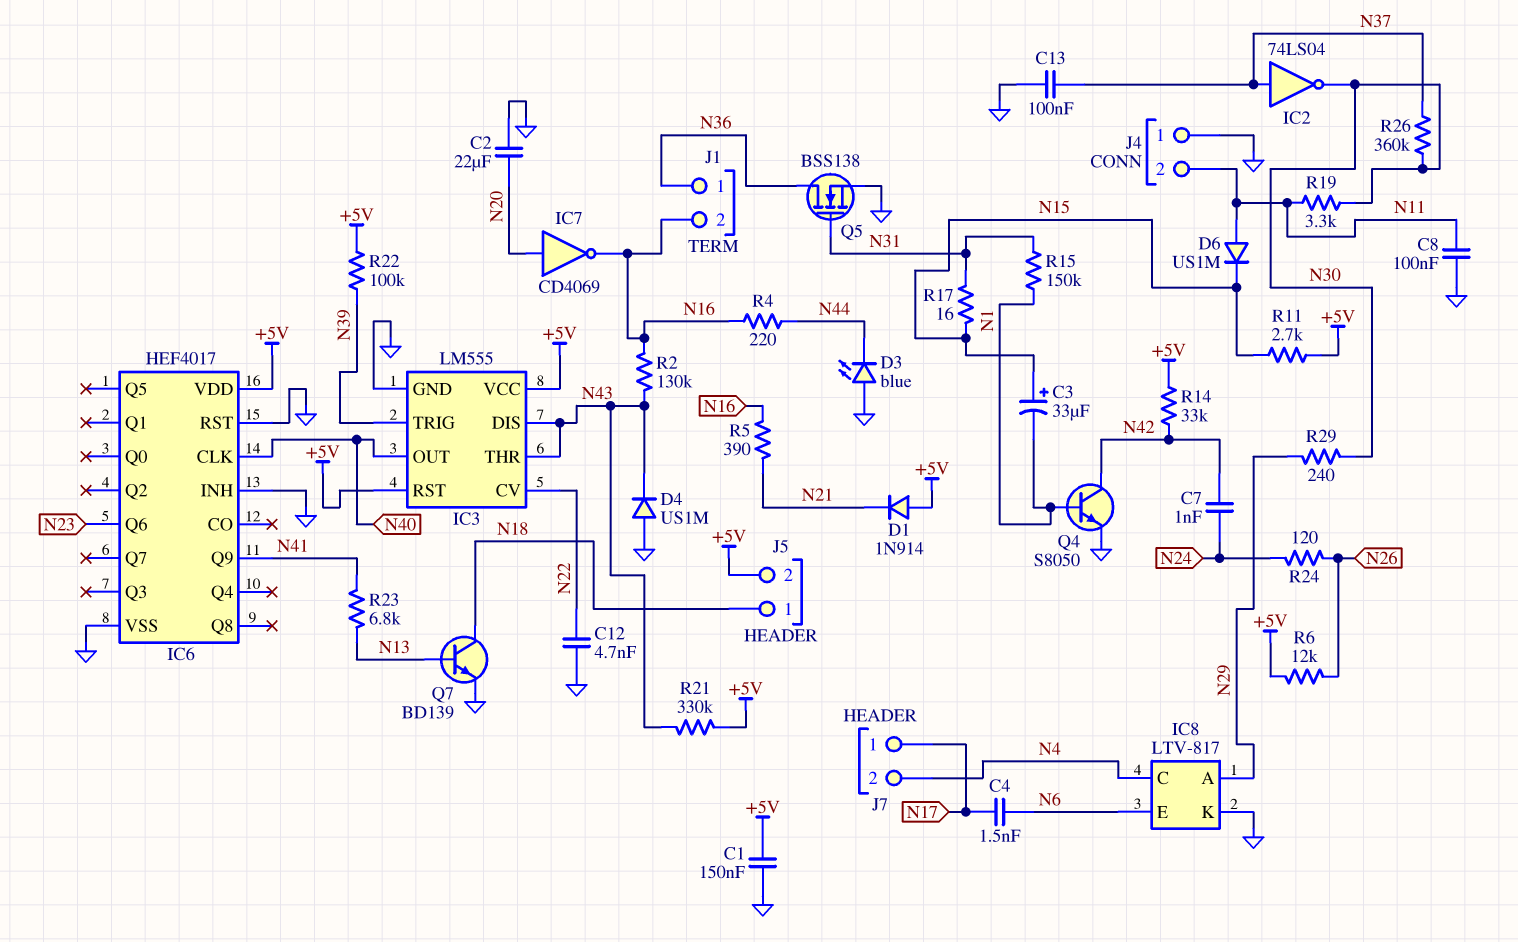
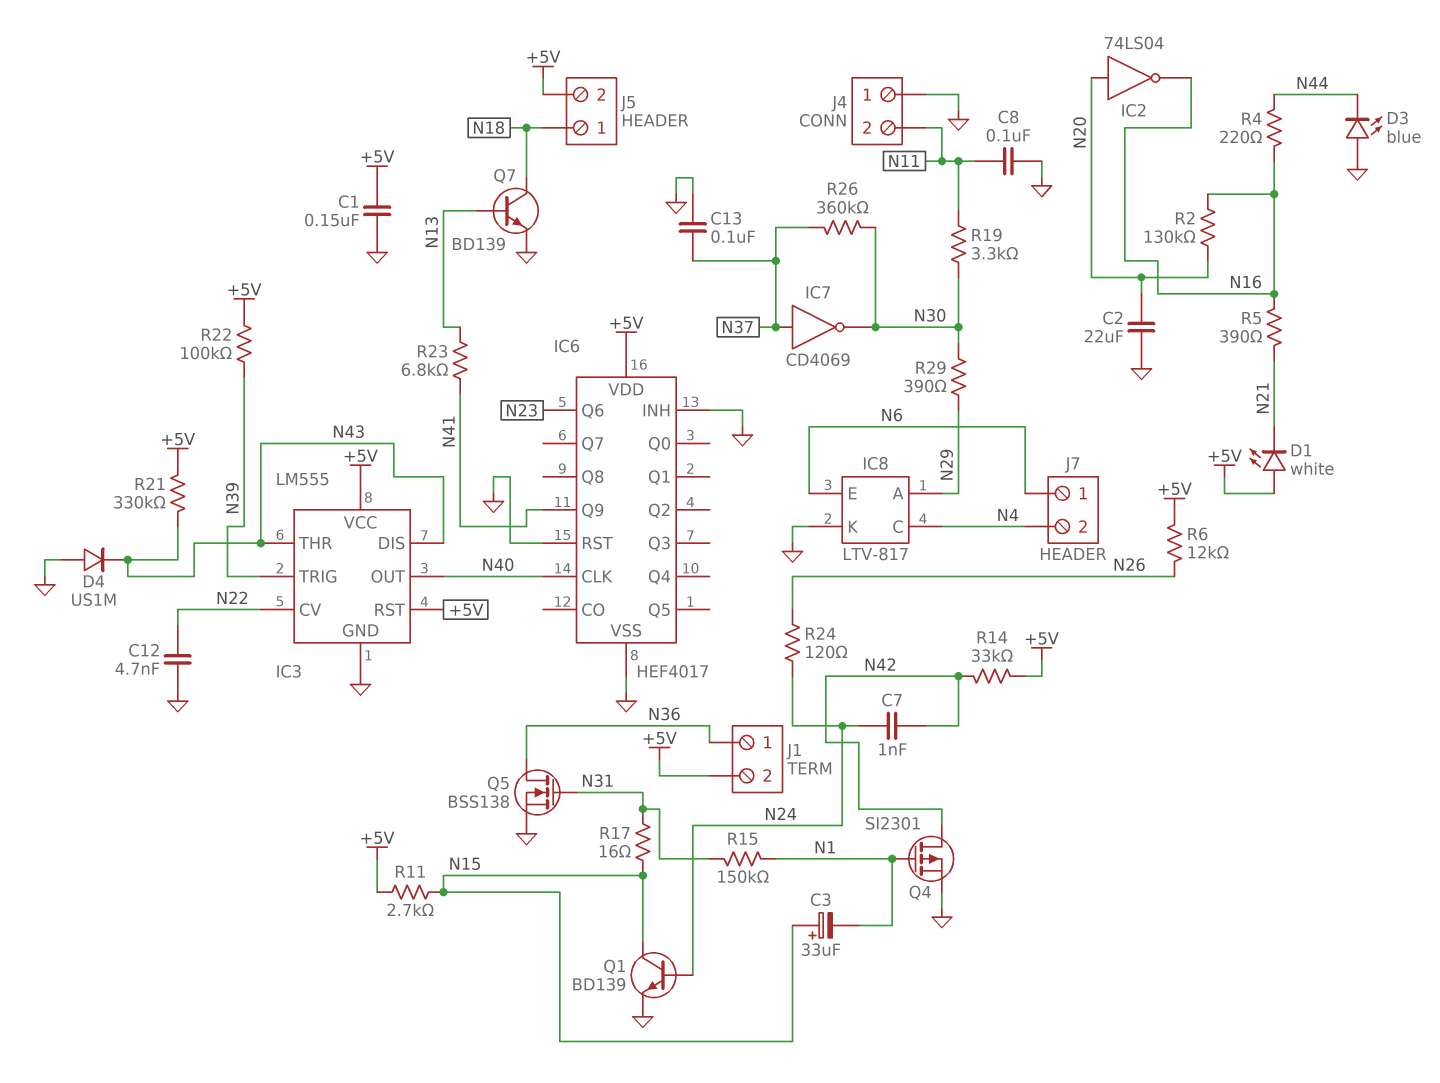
C4: 1.5nF (N6, N17) -> none
D1: diode 1N914 (A +5V, K N21) -> LED white (A +5V, K N21)
D6: diode US1M (A N11, K N15) -> none
IC2: NOT 74LS04 (in N37, out N30) -> NOT 74LS04 (in N20, out N16)
IC7: NOT CD4069 (in N20, out N16) -> NOT CD4069 (in N37, out N30)
J1 pin 2: N16 -> +5V
J7 pin 1: N17 -> N6
Q1: none -> NPN BD139 (B N24, C N15, E GND)
Q4: NPN S8050 (B N1, C N42, E GND) -> PMOS SI2301 (G N1, D N42, S GND)
R2: 130k (N16, N43) -> 130k (N16, N20)
R29: 240 (N29, N30) -> 390 (N29, N30)

